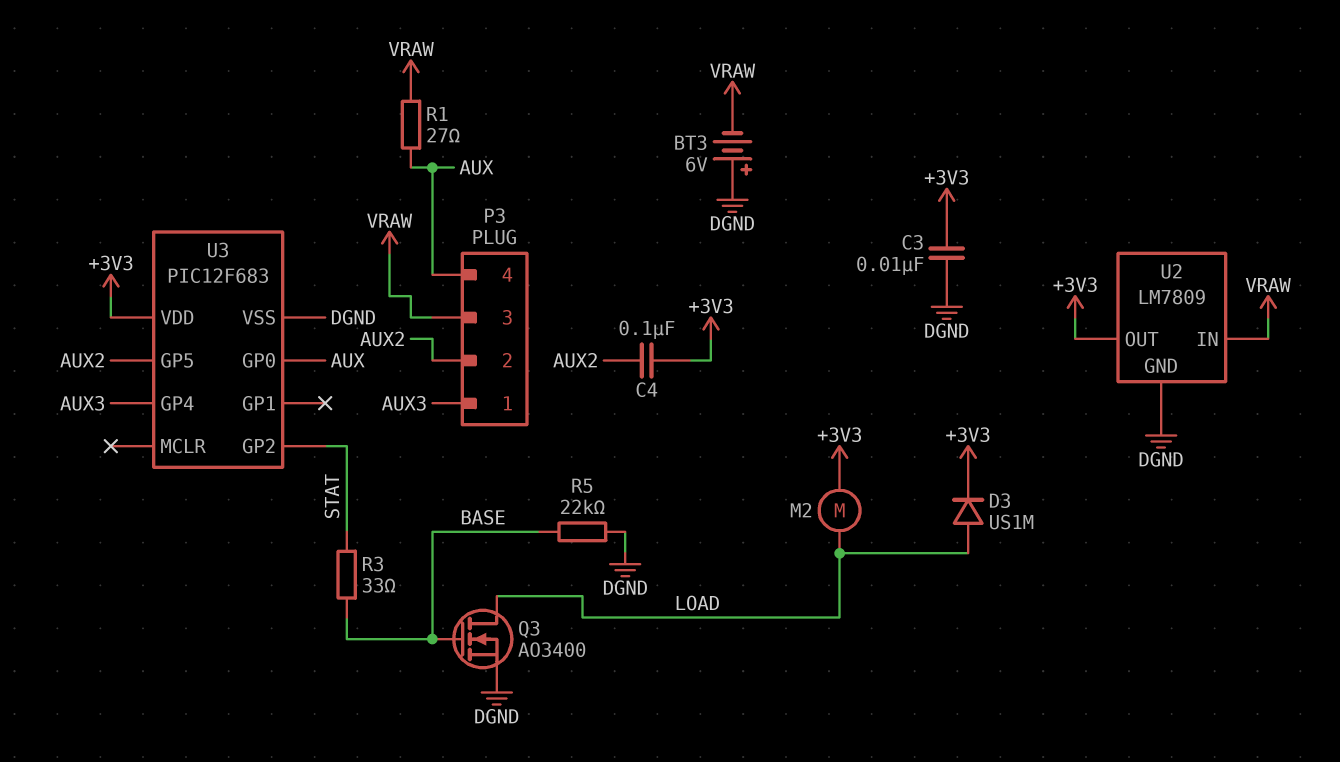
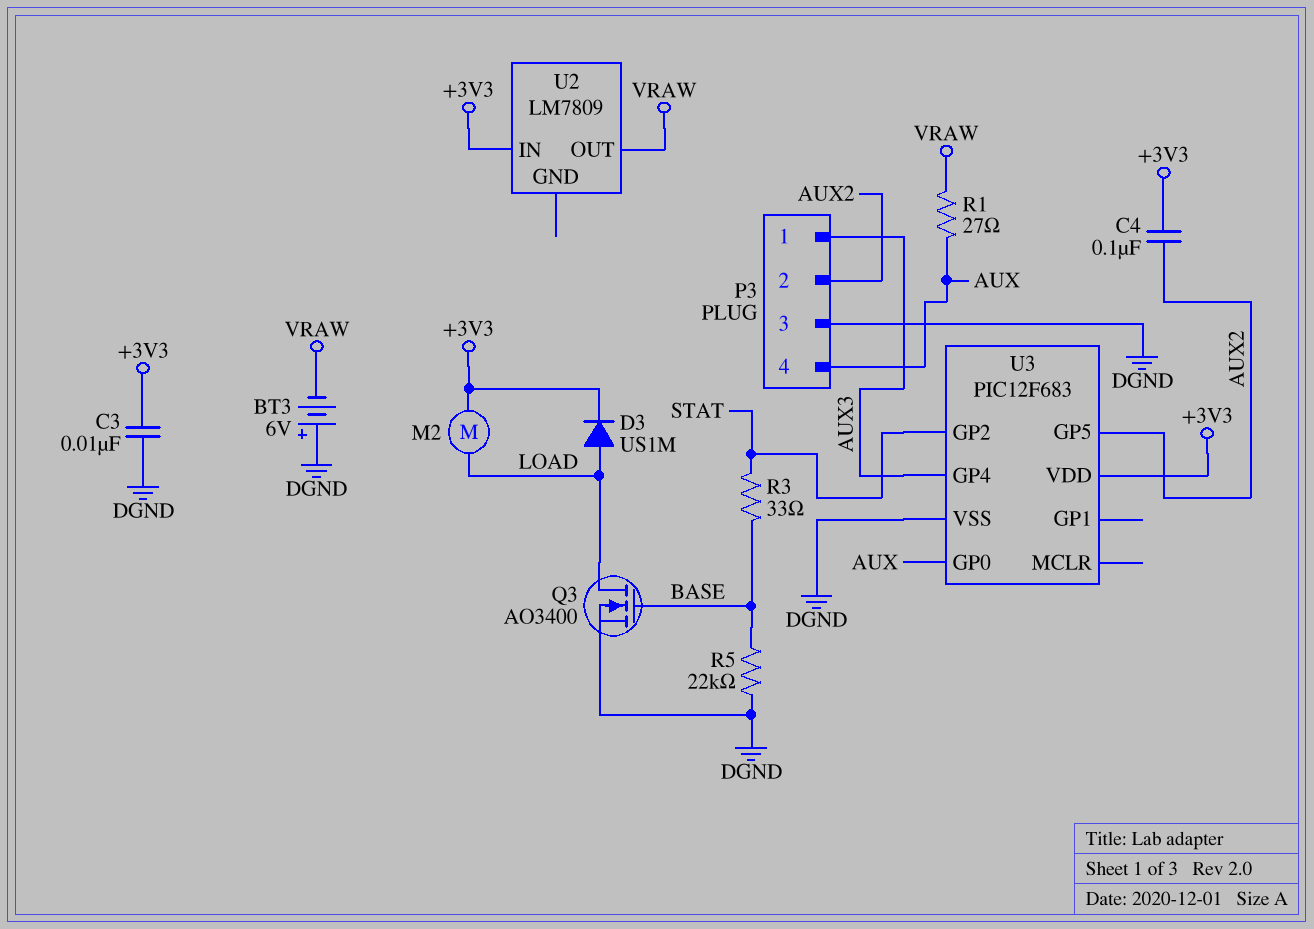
P3 pin 3: VRAW -> DGND
U2 pin GND: DGND -> none
U2 pin IN: VRAW -> +3V3
U2 pin OUT: +3V3 -> VRAW

